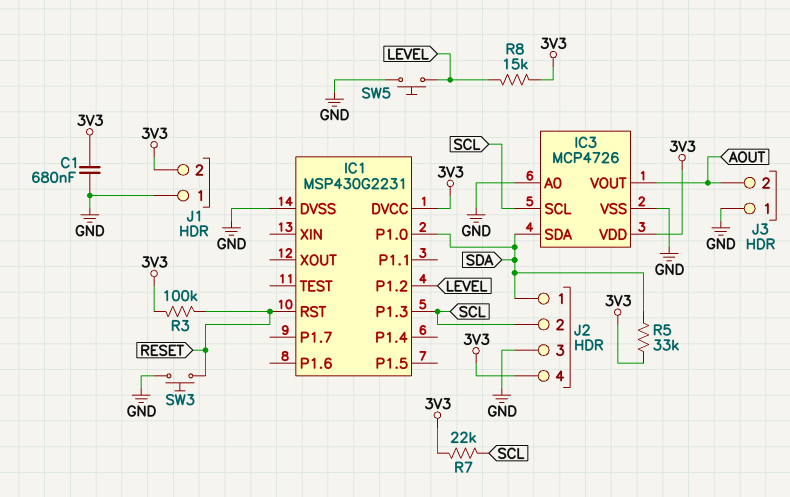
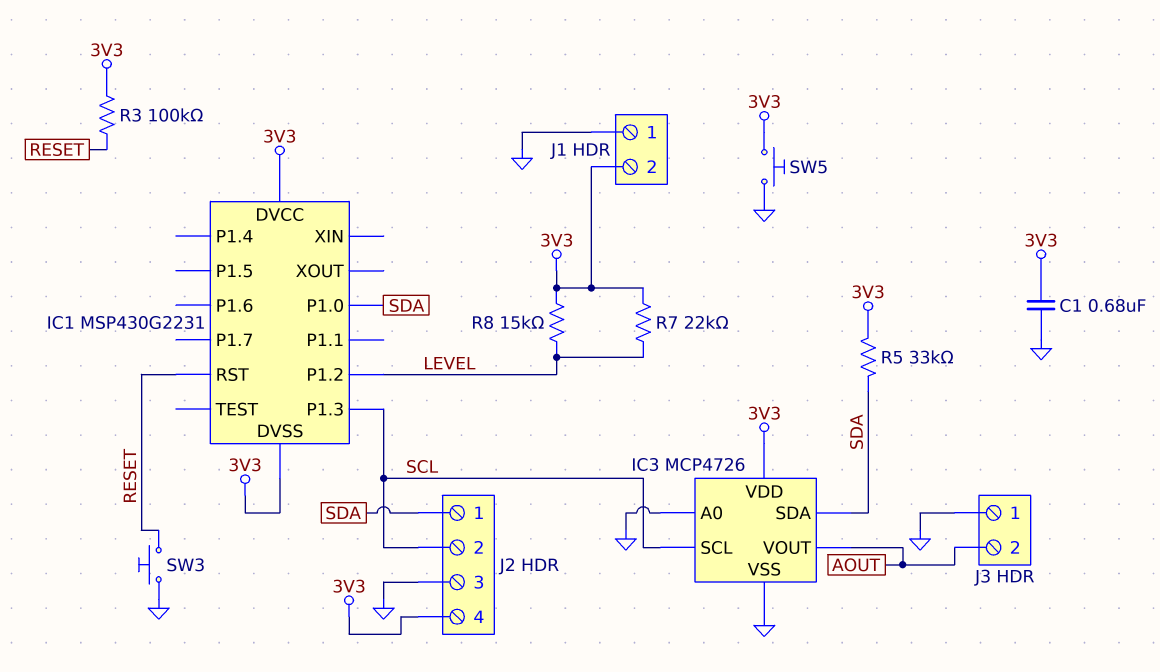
IC1 pin DVSS: GND -> 3V3
R7: 22k (3V3, SCL) -> 22k (3V3, LEVEL)
SW5: button (GND, LEVEL) -> button (3V3, GND)

